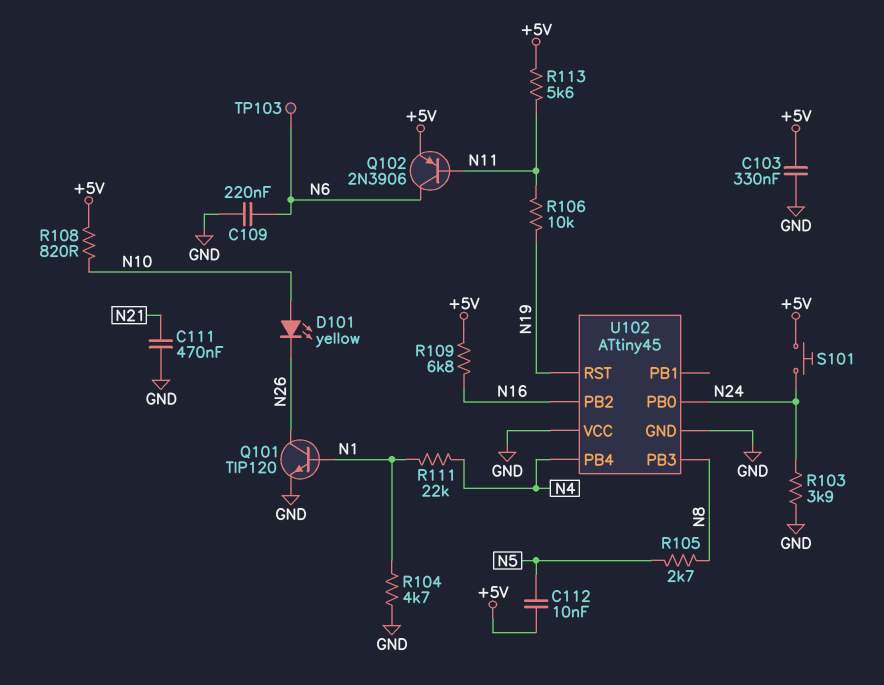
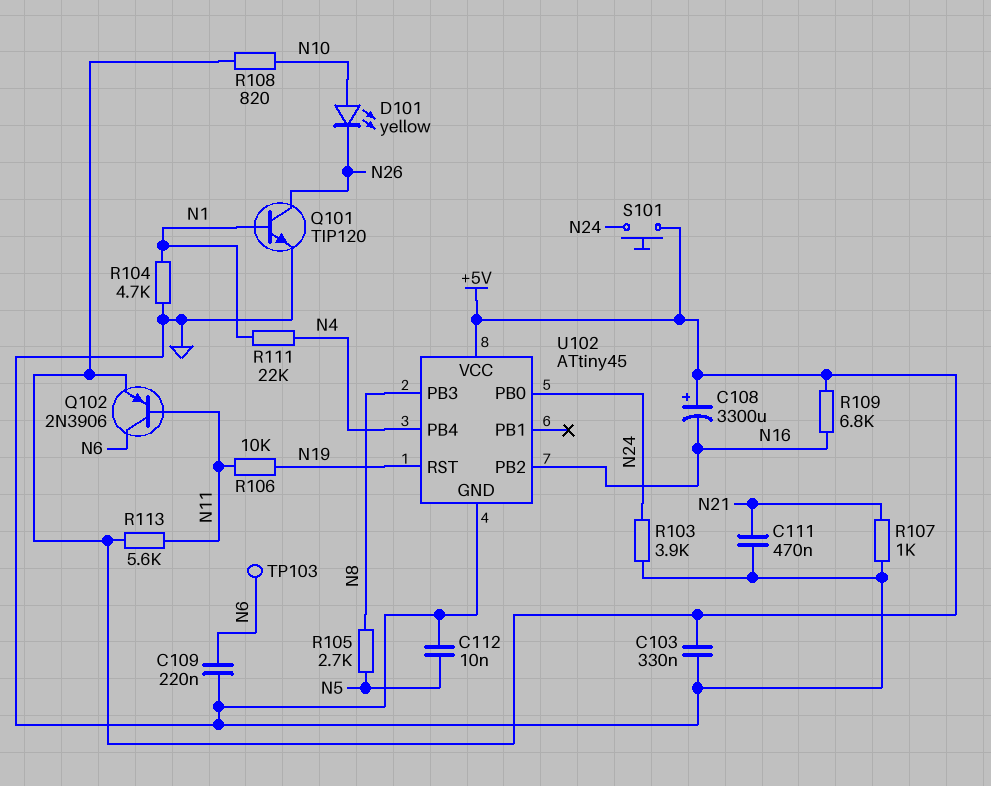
C108: none -> 3300uF (plus +5V, minus N16)
C112: 10nF (+5V, N5) -> 10nF (GND, N5)
R107: none -> 1k (GND, N21)
U102 pin VCC: GND -> +5V

